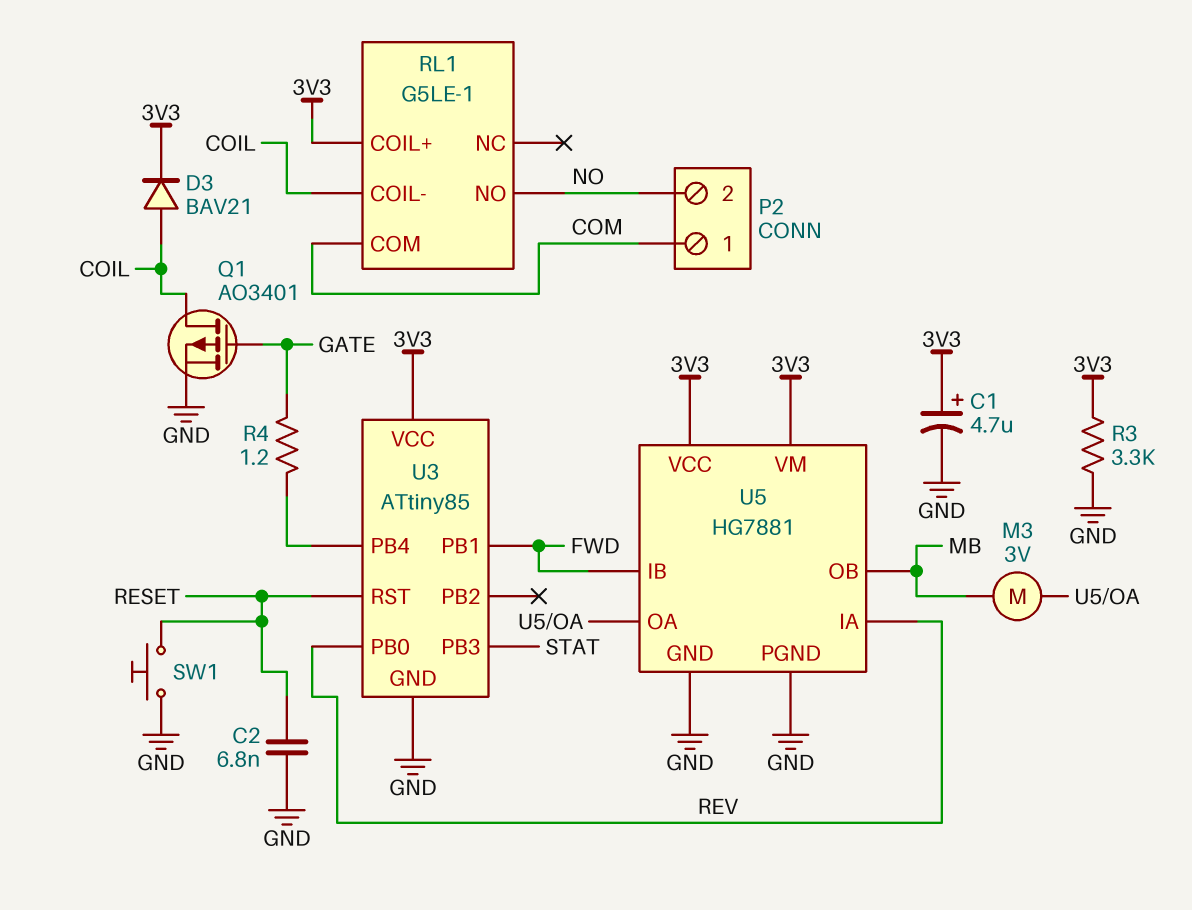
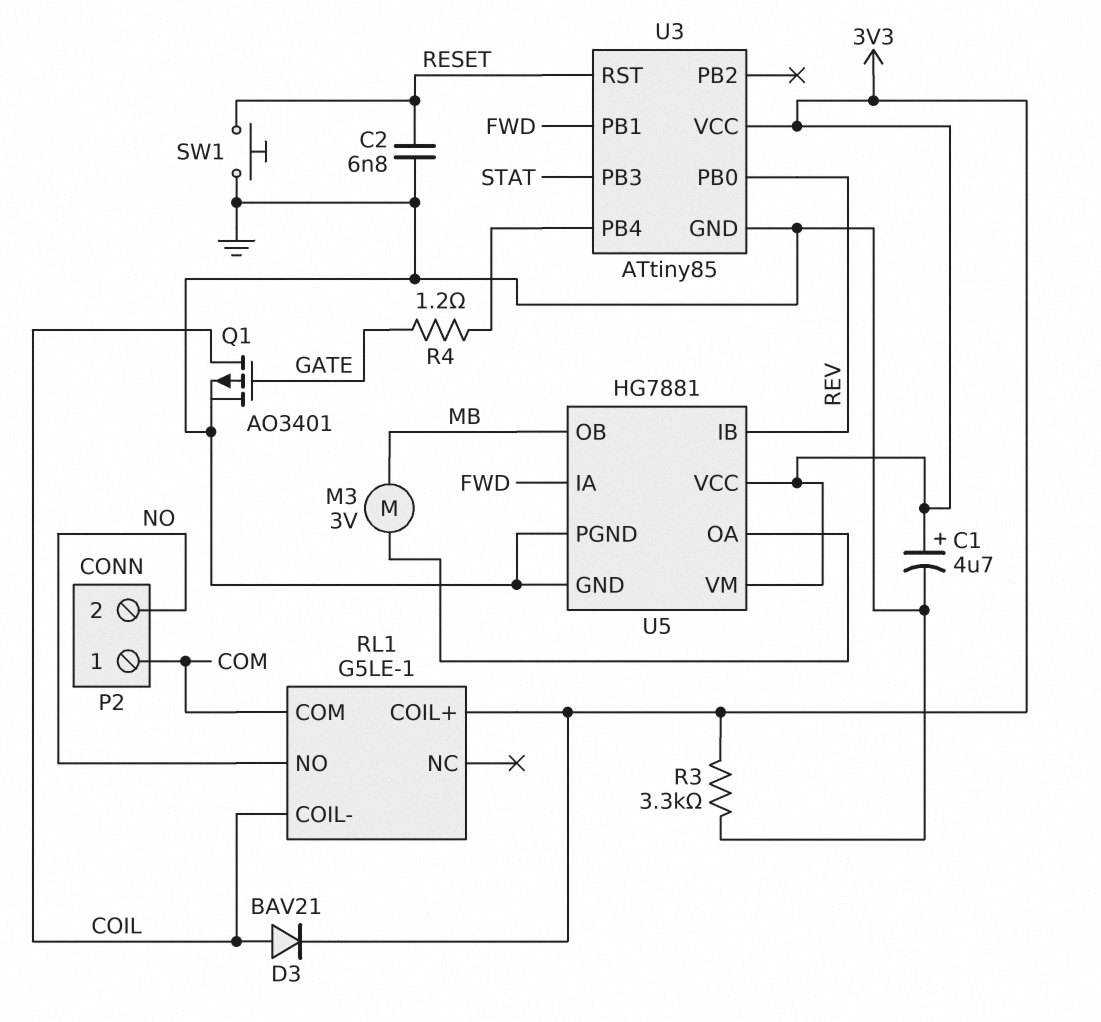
U5 pin IA: REV -> FWD
U5 pin IB: FWD -> REV

